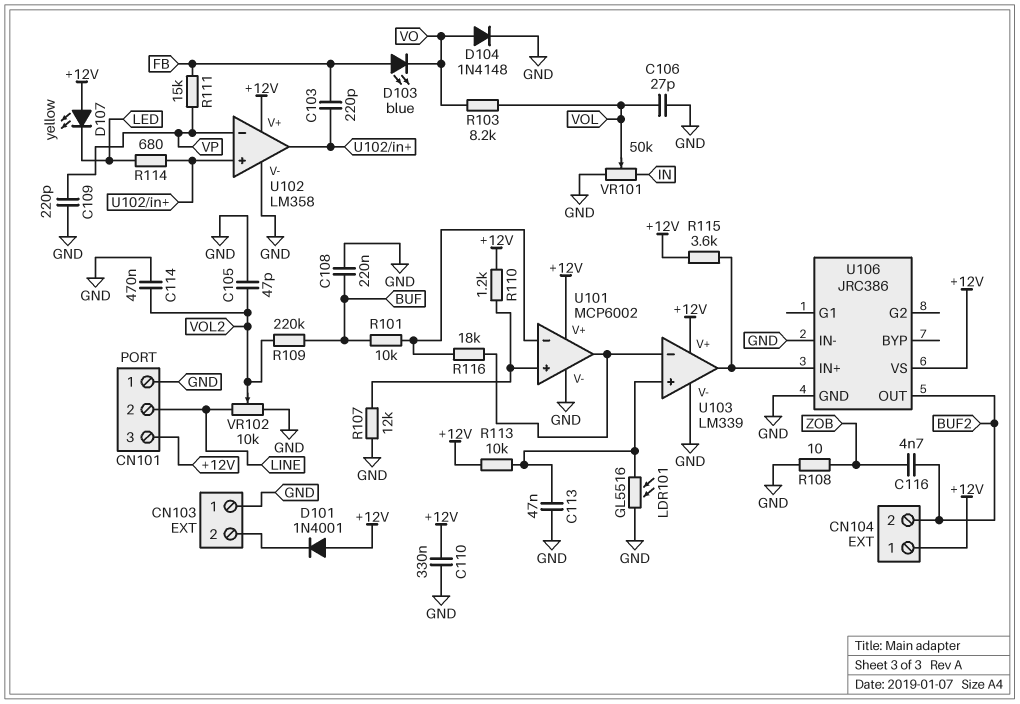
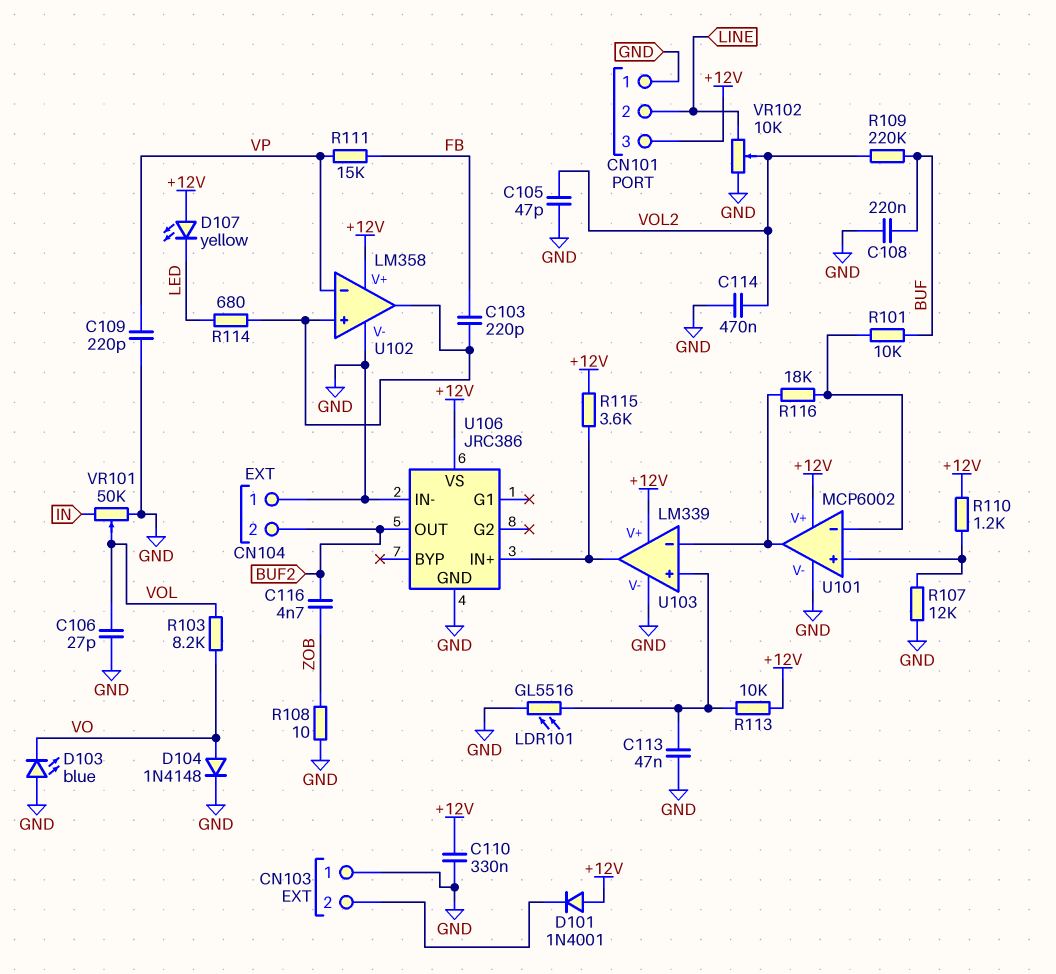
CN104 pin 1: +12V -> GND
D103: LED blue (A FB, K VO) -> LED blue (A GND, K VO)

